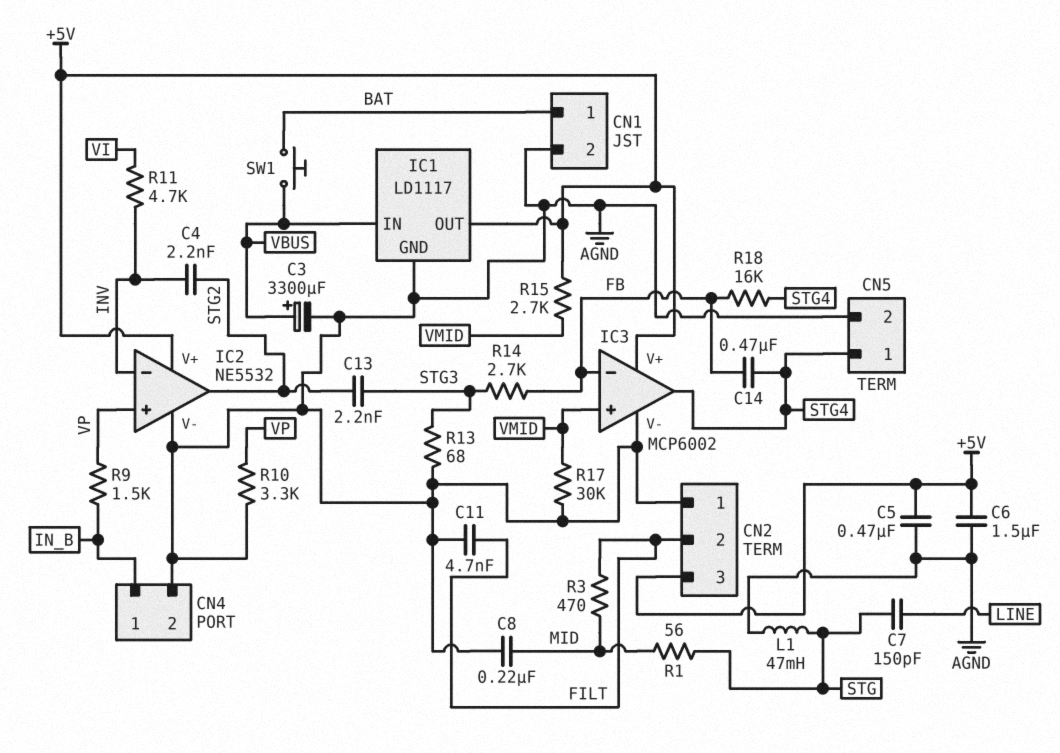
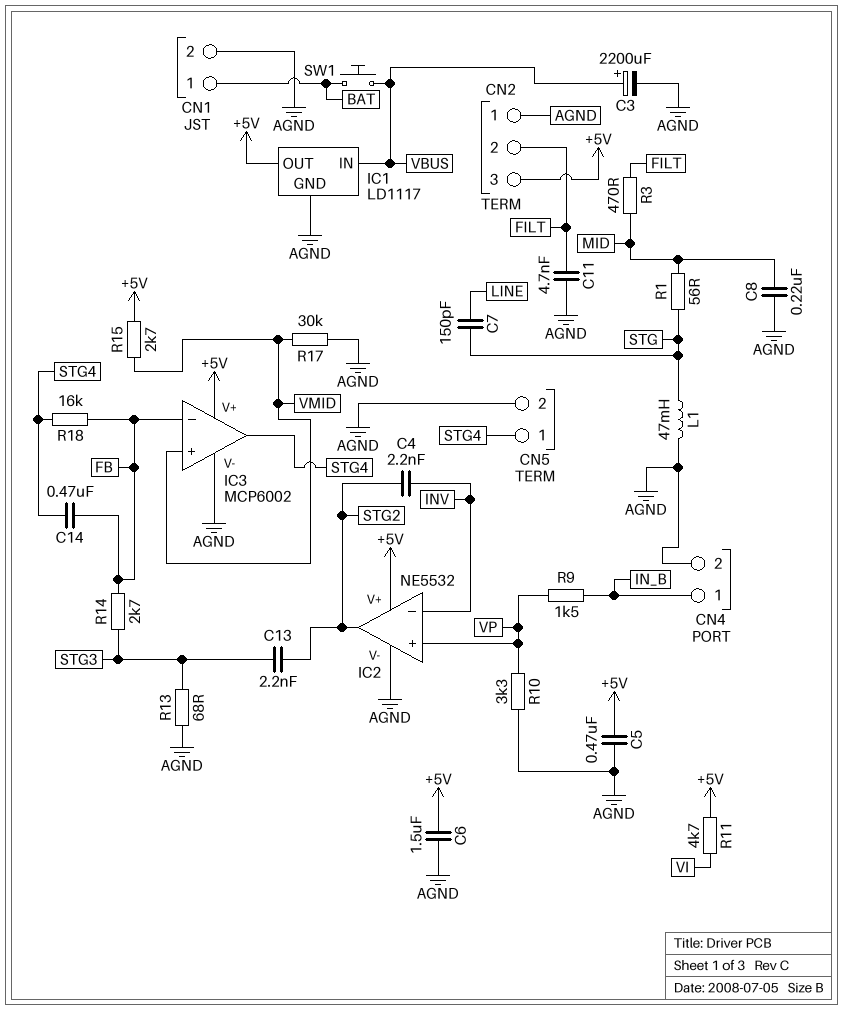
C3: 3300uF (plus VBUS, minus AGND) -> 2200uF (plus VBUS, minus AGND)
R11: 4.7k (INV, VI) -> 4.7k (+5V, VI)

